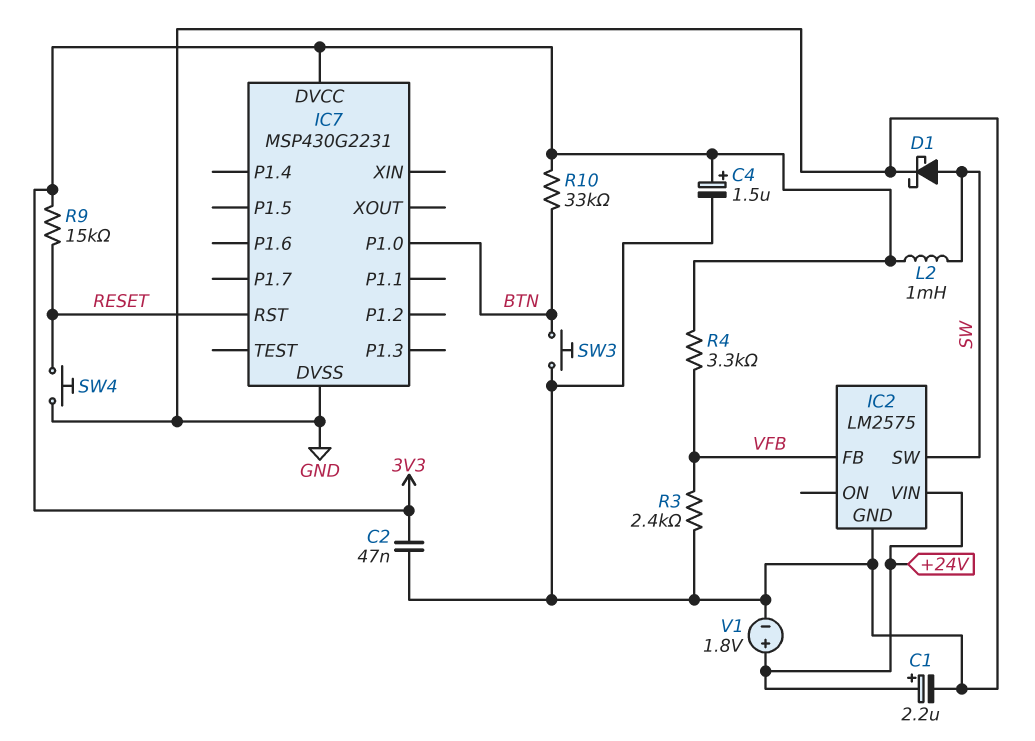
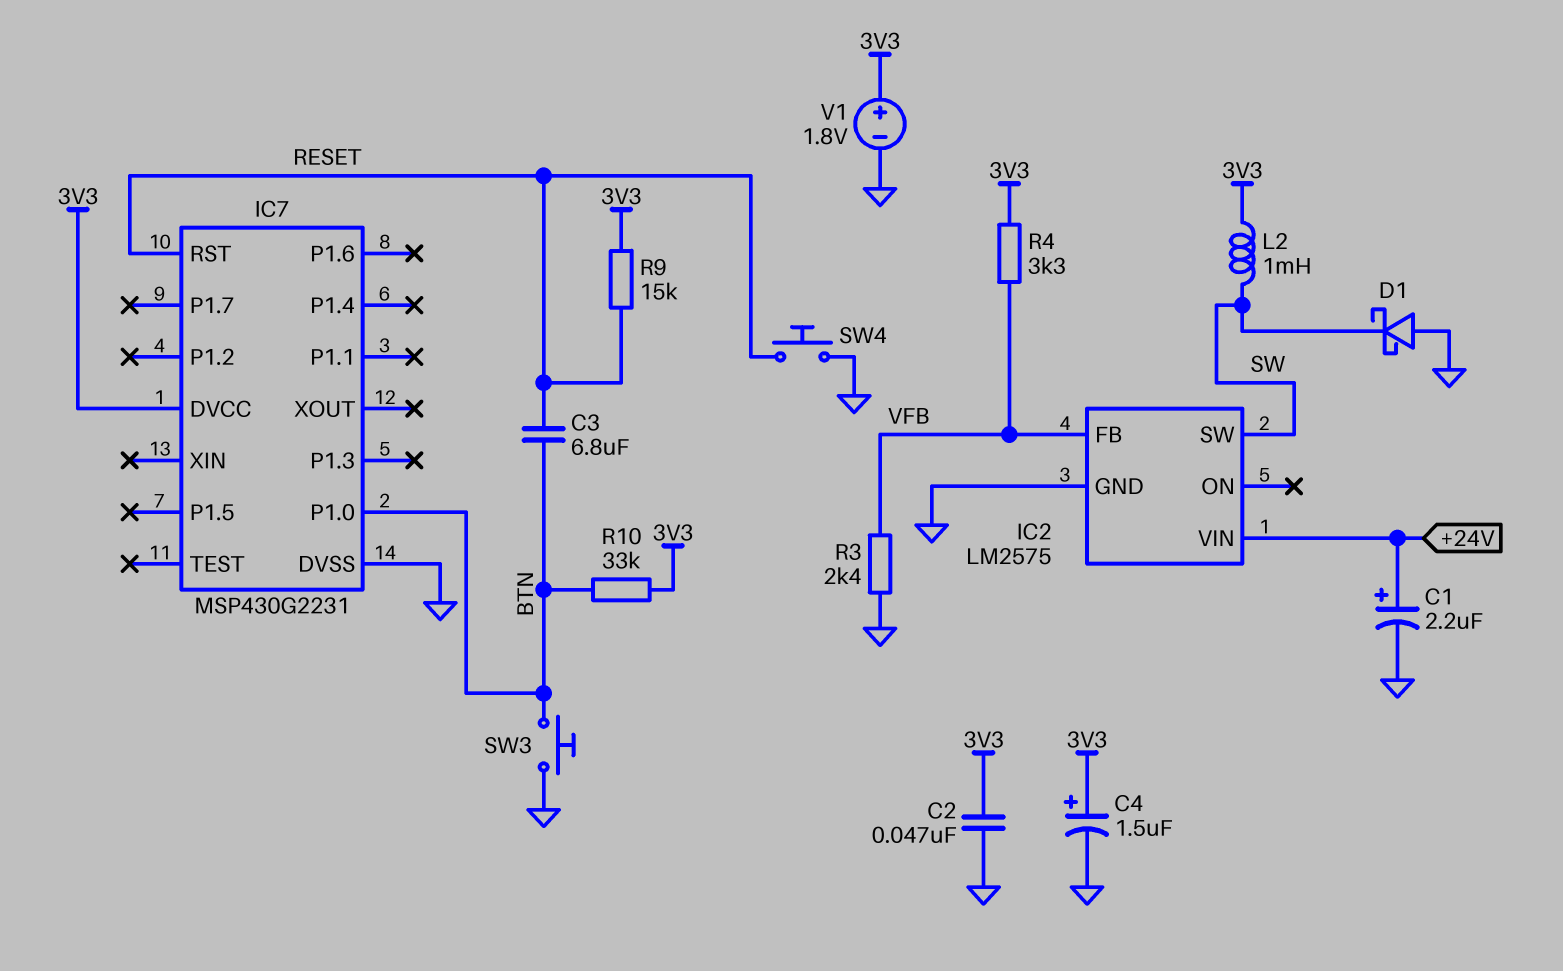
C3: none -> 6.8uF (BTN, RESET)
D1: schottky (A SW, K GND) -> schottky (A GND, K SW)
V1: 1.8V (plus +24V, minus GND) -> 1.8V (plus 3V3, minus GND)

